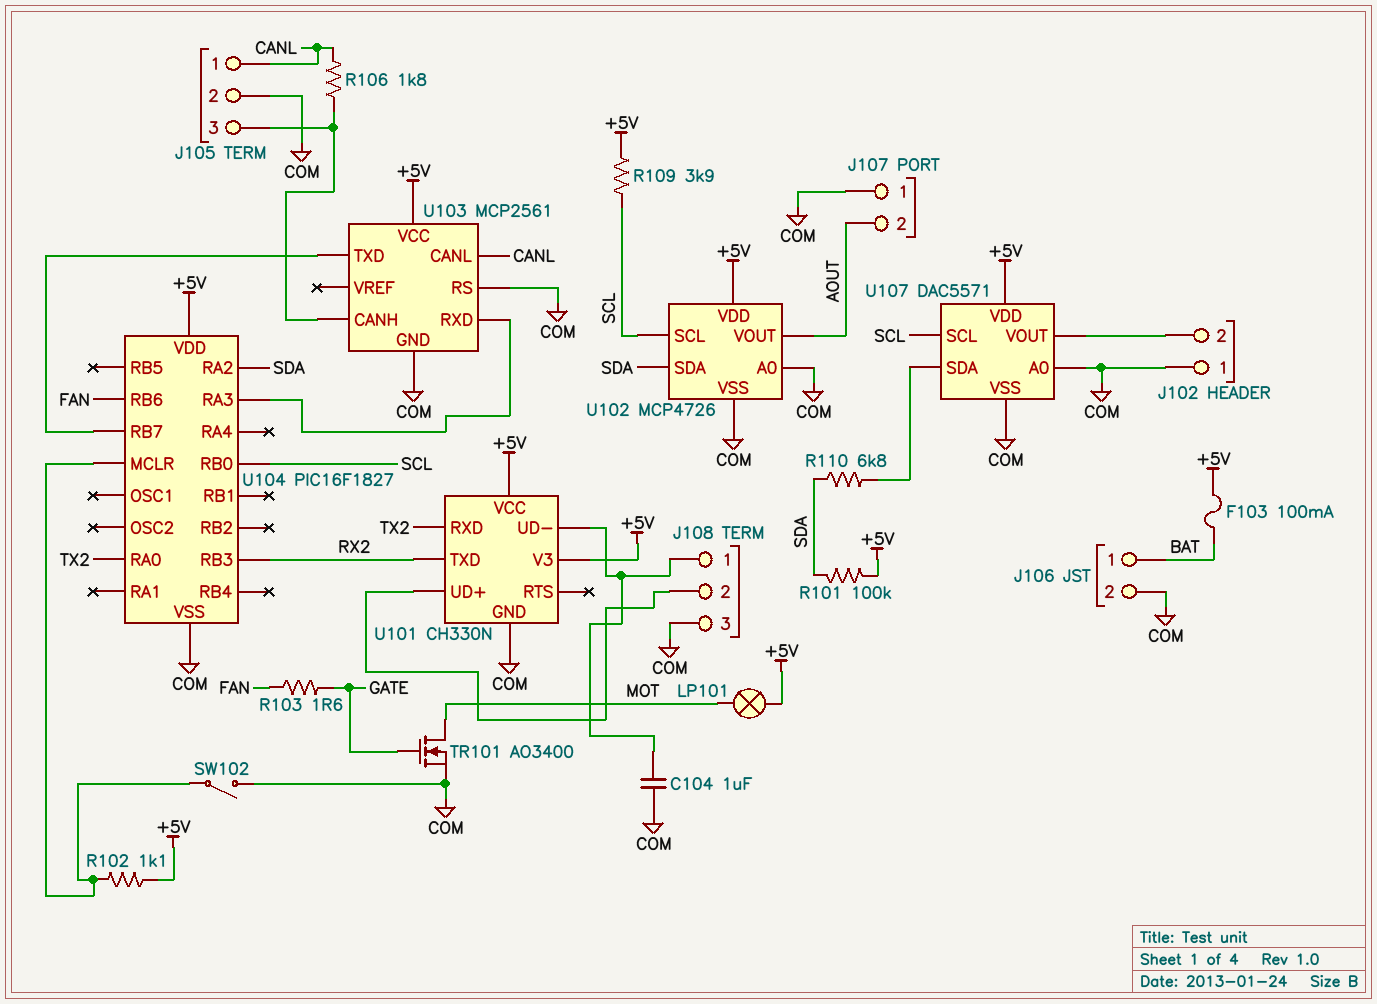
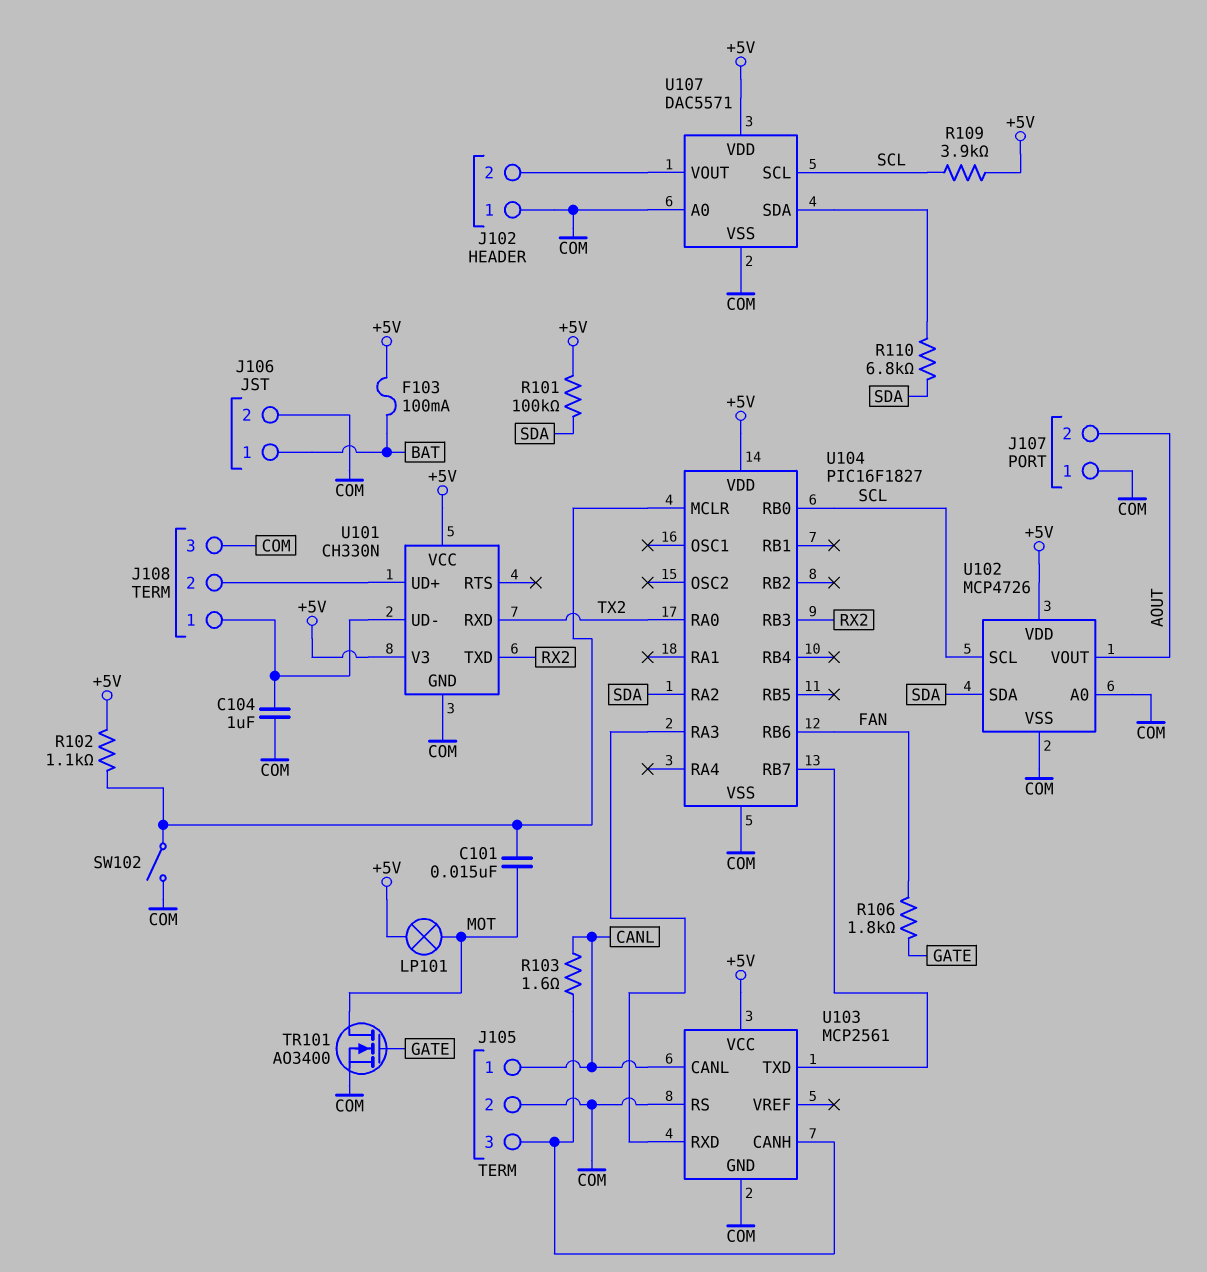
C101: none -> 15nF (MOT, U104/MCLR)
R103: 1.6 (FAN, GATE) -> 1.6 (CANL, J105/3)
R106: 1.8k (CANL, J105/3) -> 1.8k (FAN, GATE)

